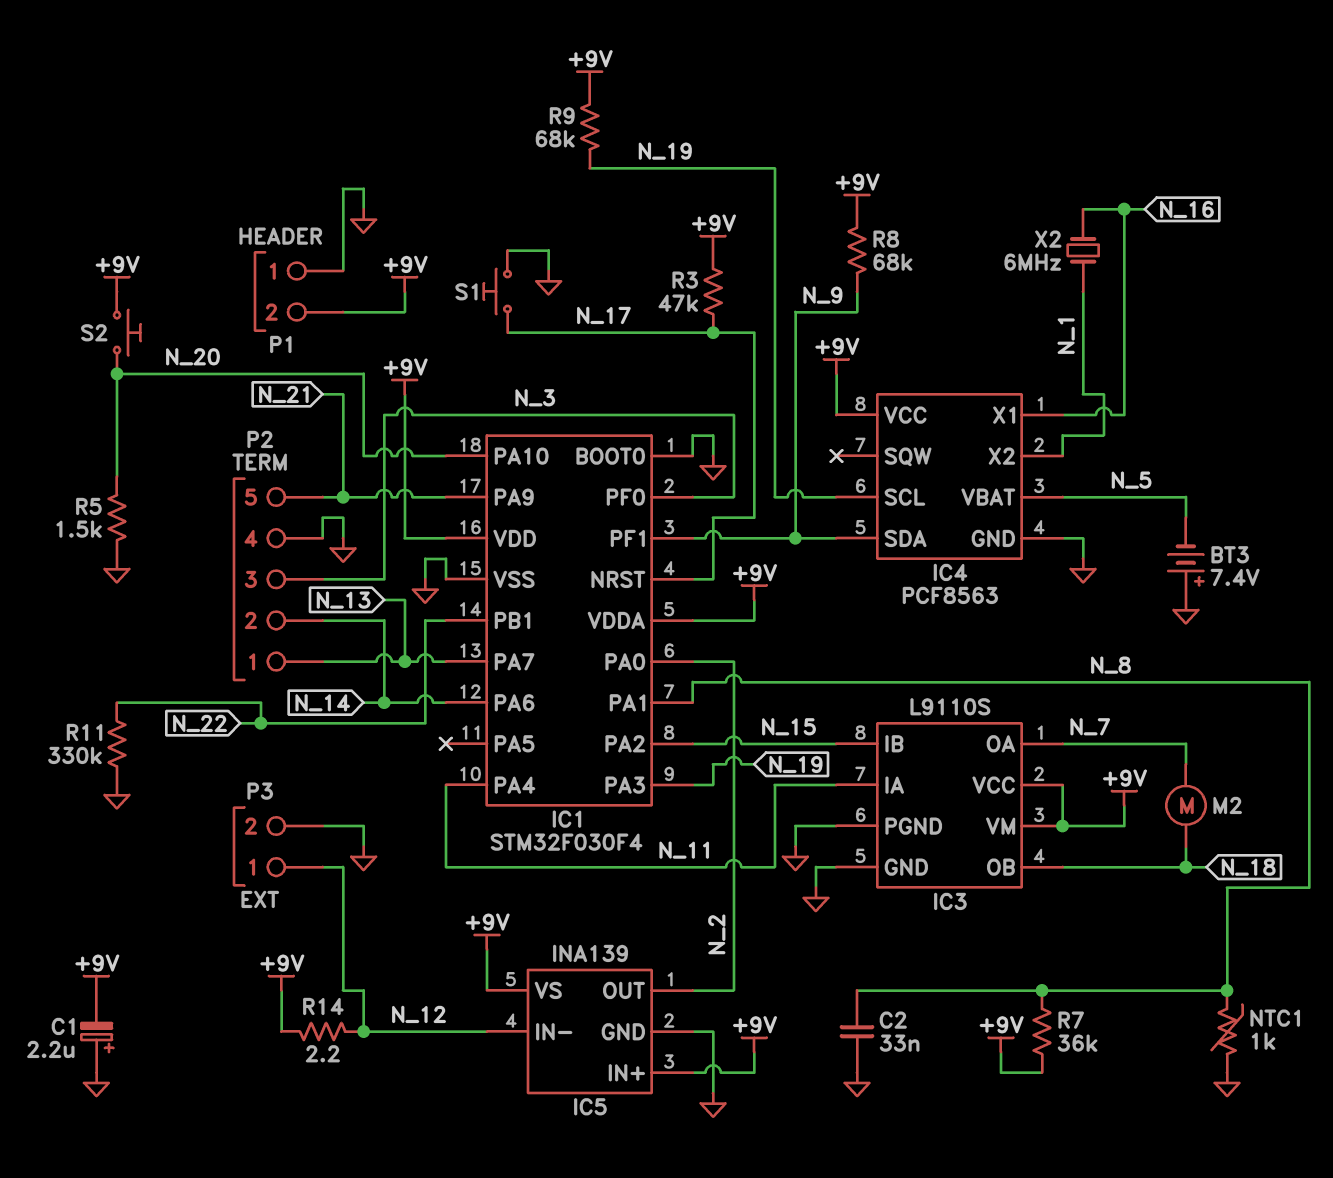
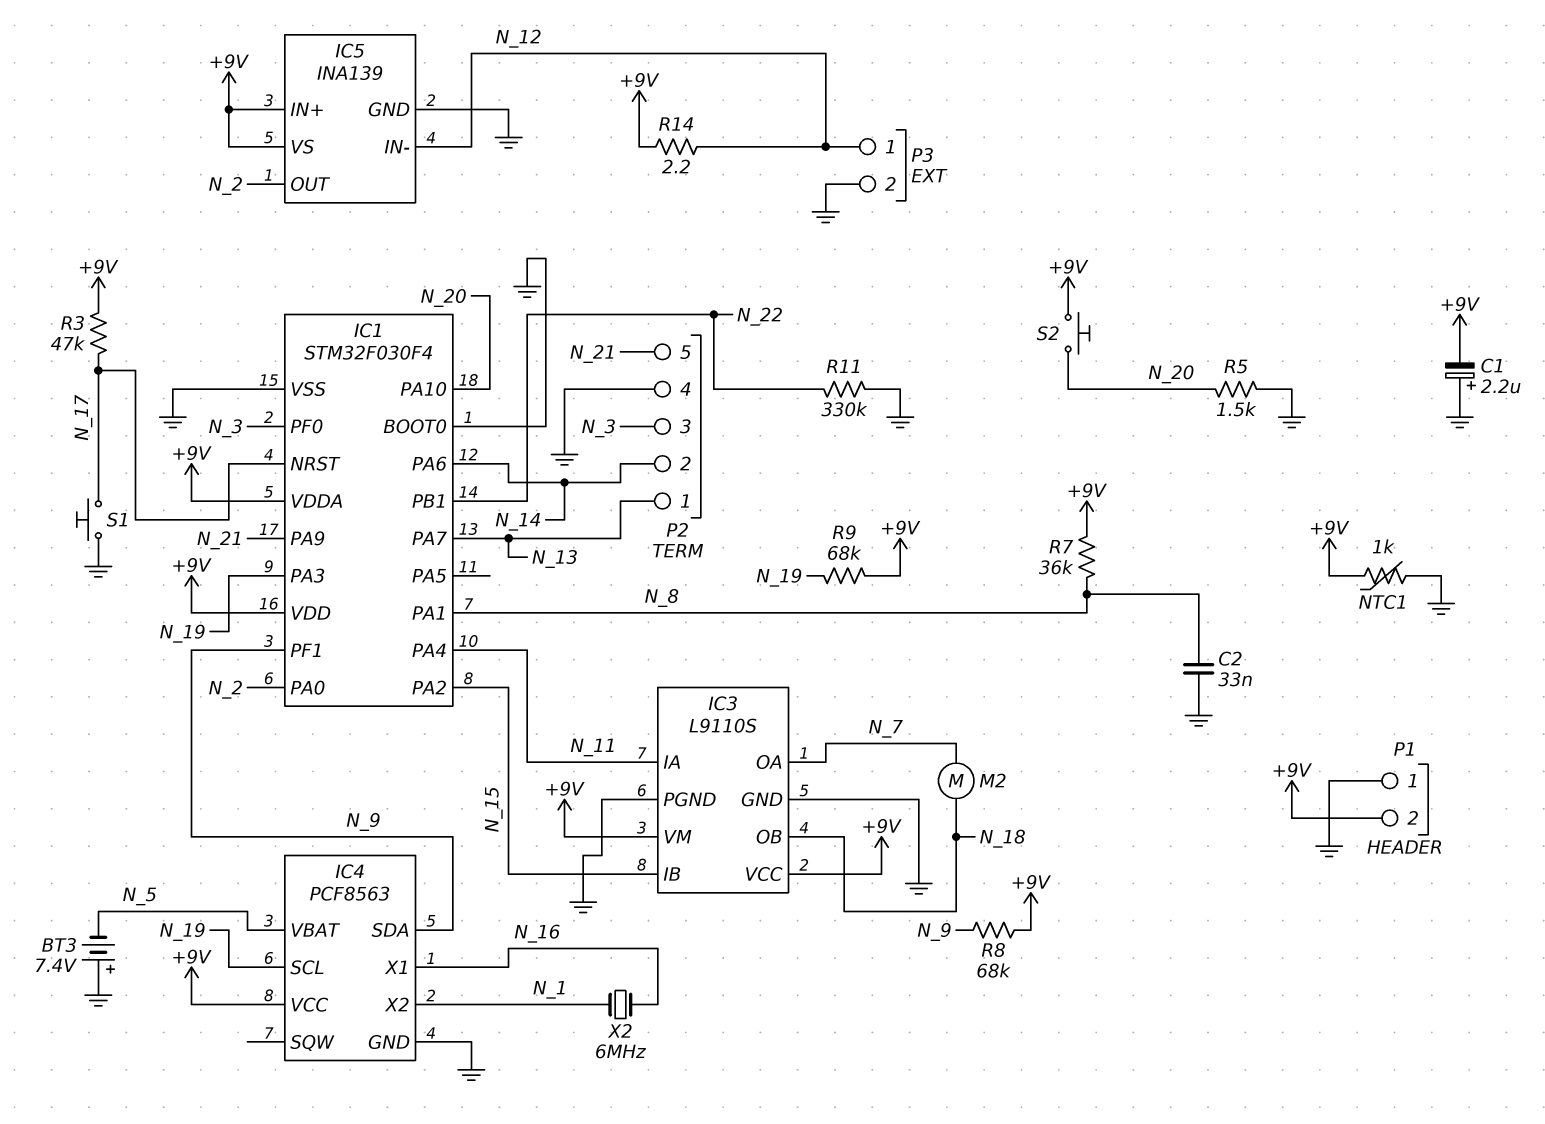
NTC1: 1k (GND, N_8) -> 1k (+9V, GND)

